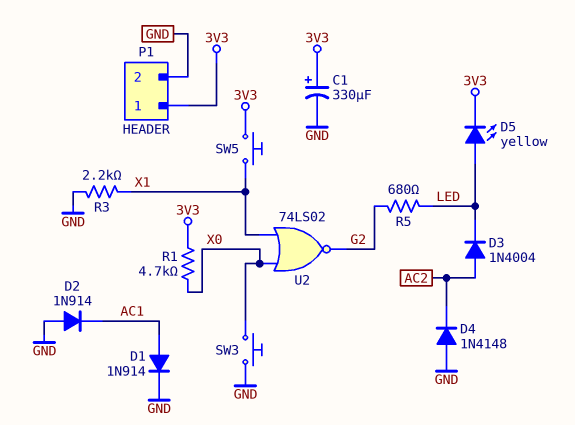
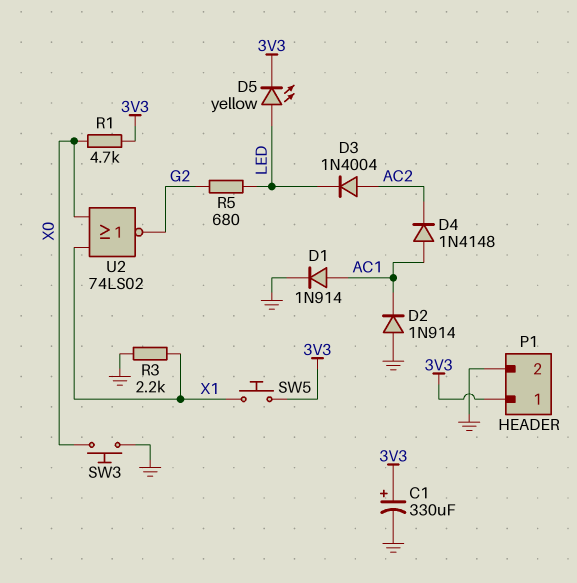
D4: diode 1N4148 (A GND, K AC2) -> diode 1N4148 (A AC1, K AC2)

